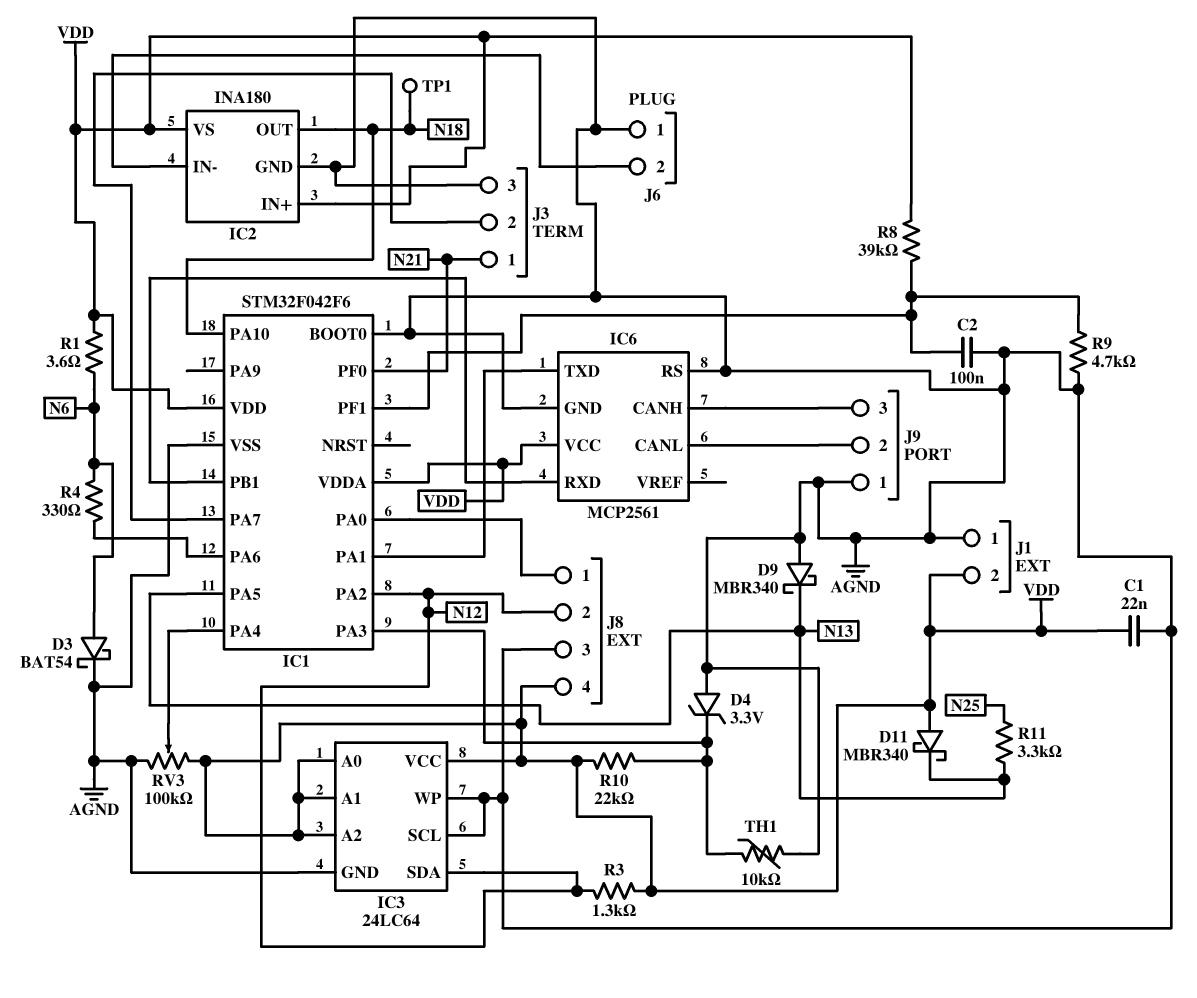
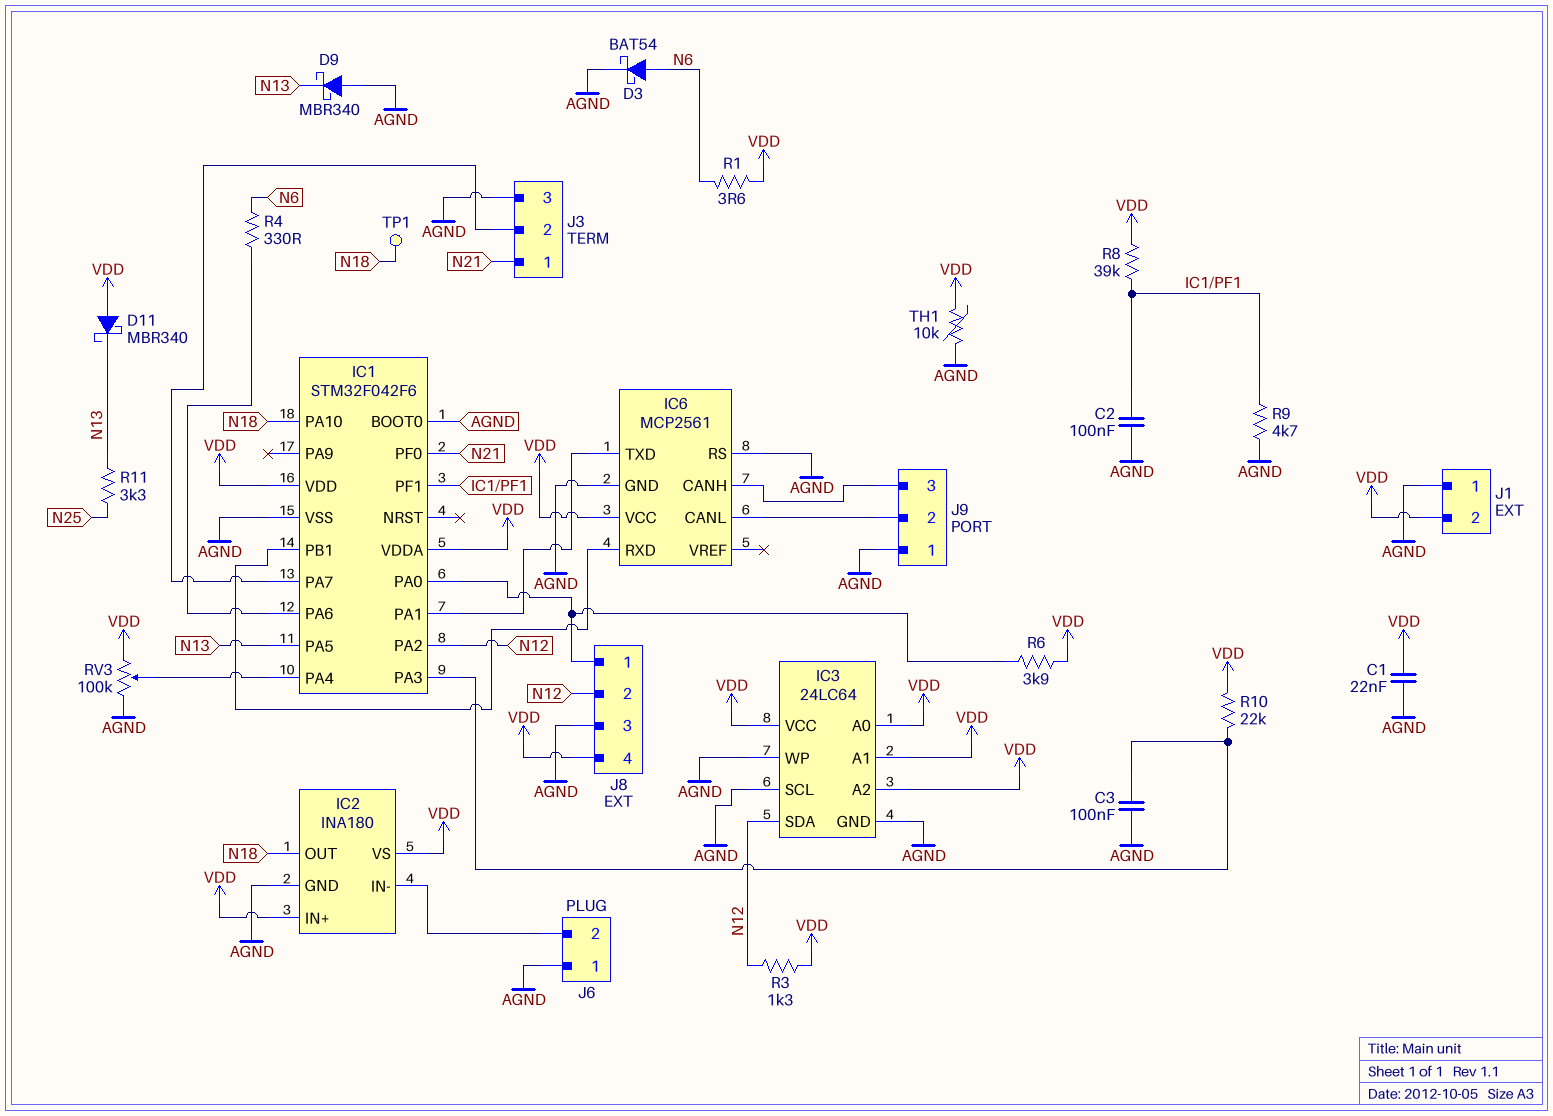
C3: none -> 100nF (AGND, IC1/PA3)
D4: zener 3.3V (A AGND, K IC1/PA3) -> none
R6: none -> 3.9k (IC1/PA0, VDD)
TH1: 10k (AGND, IC1/PA3) -> 10k (AGND, VDD)

